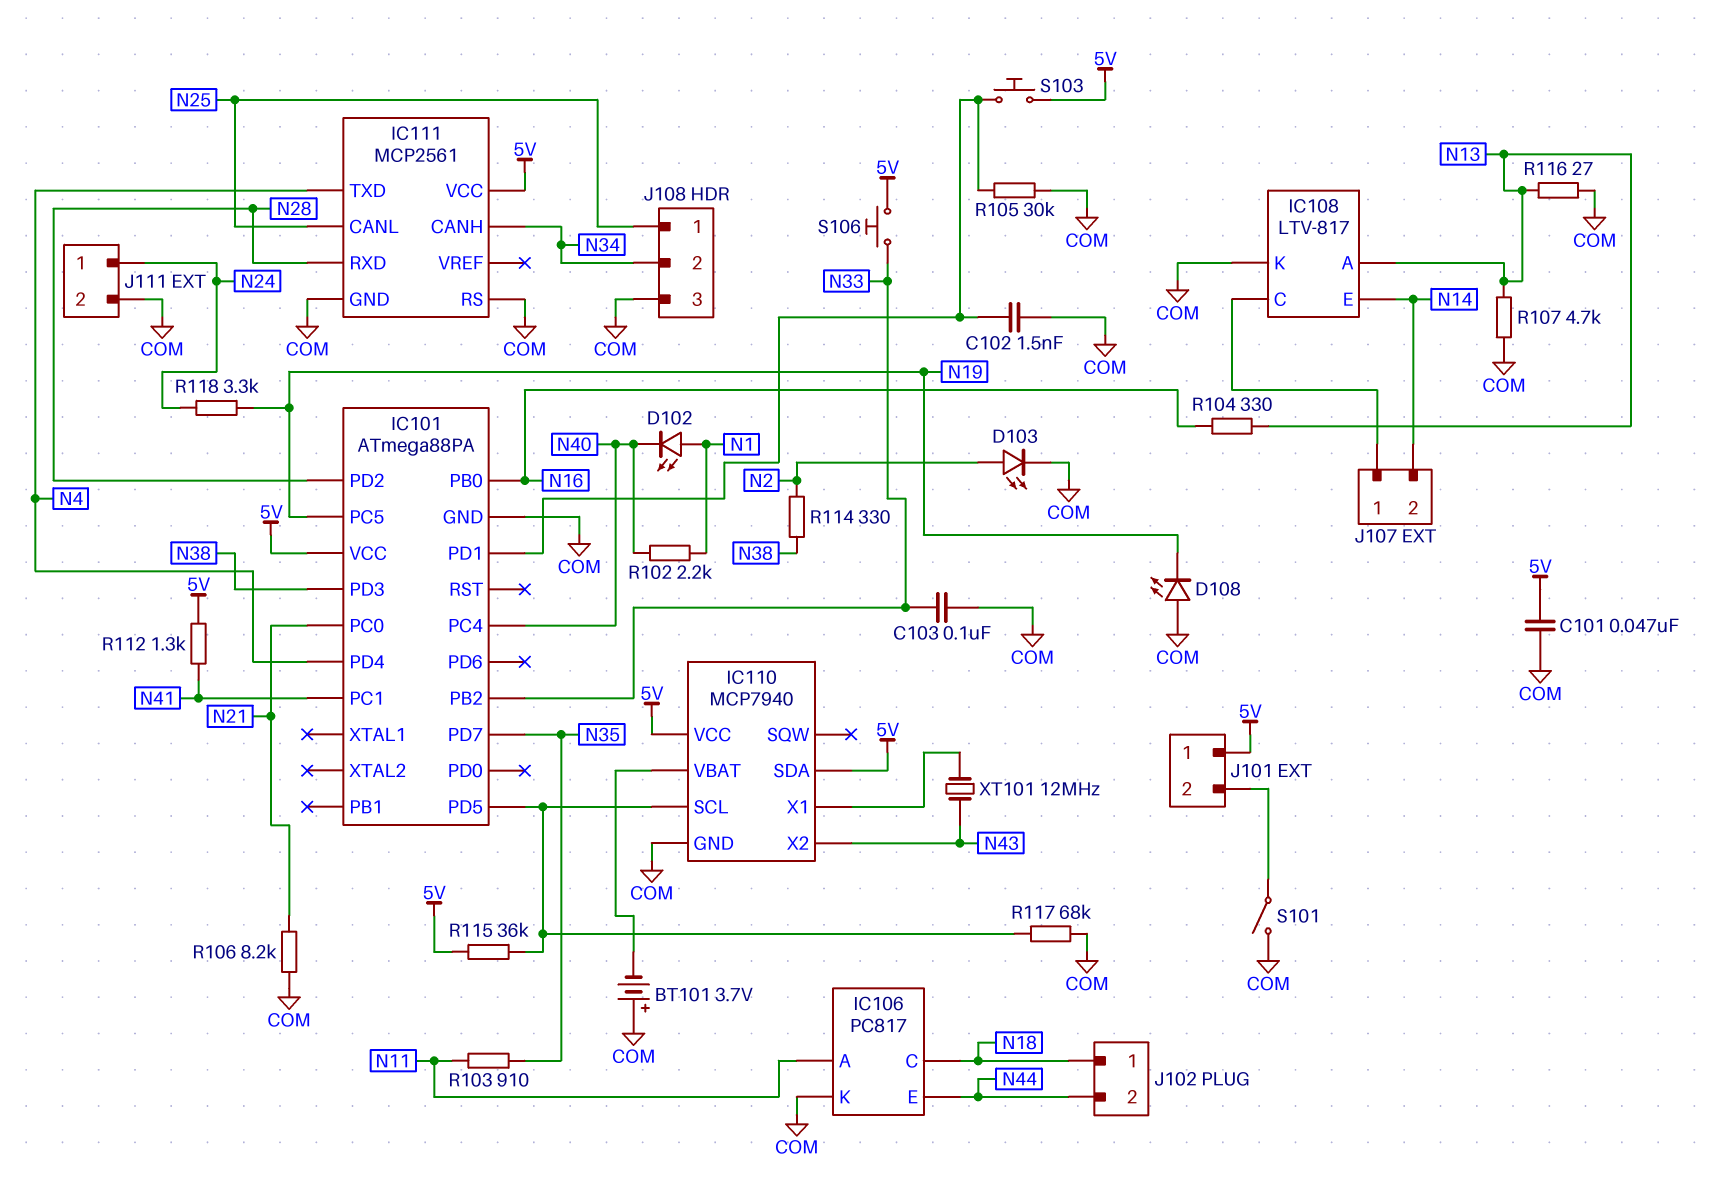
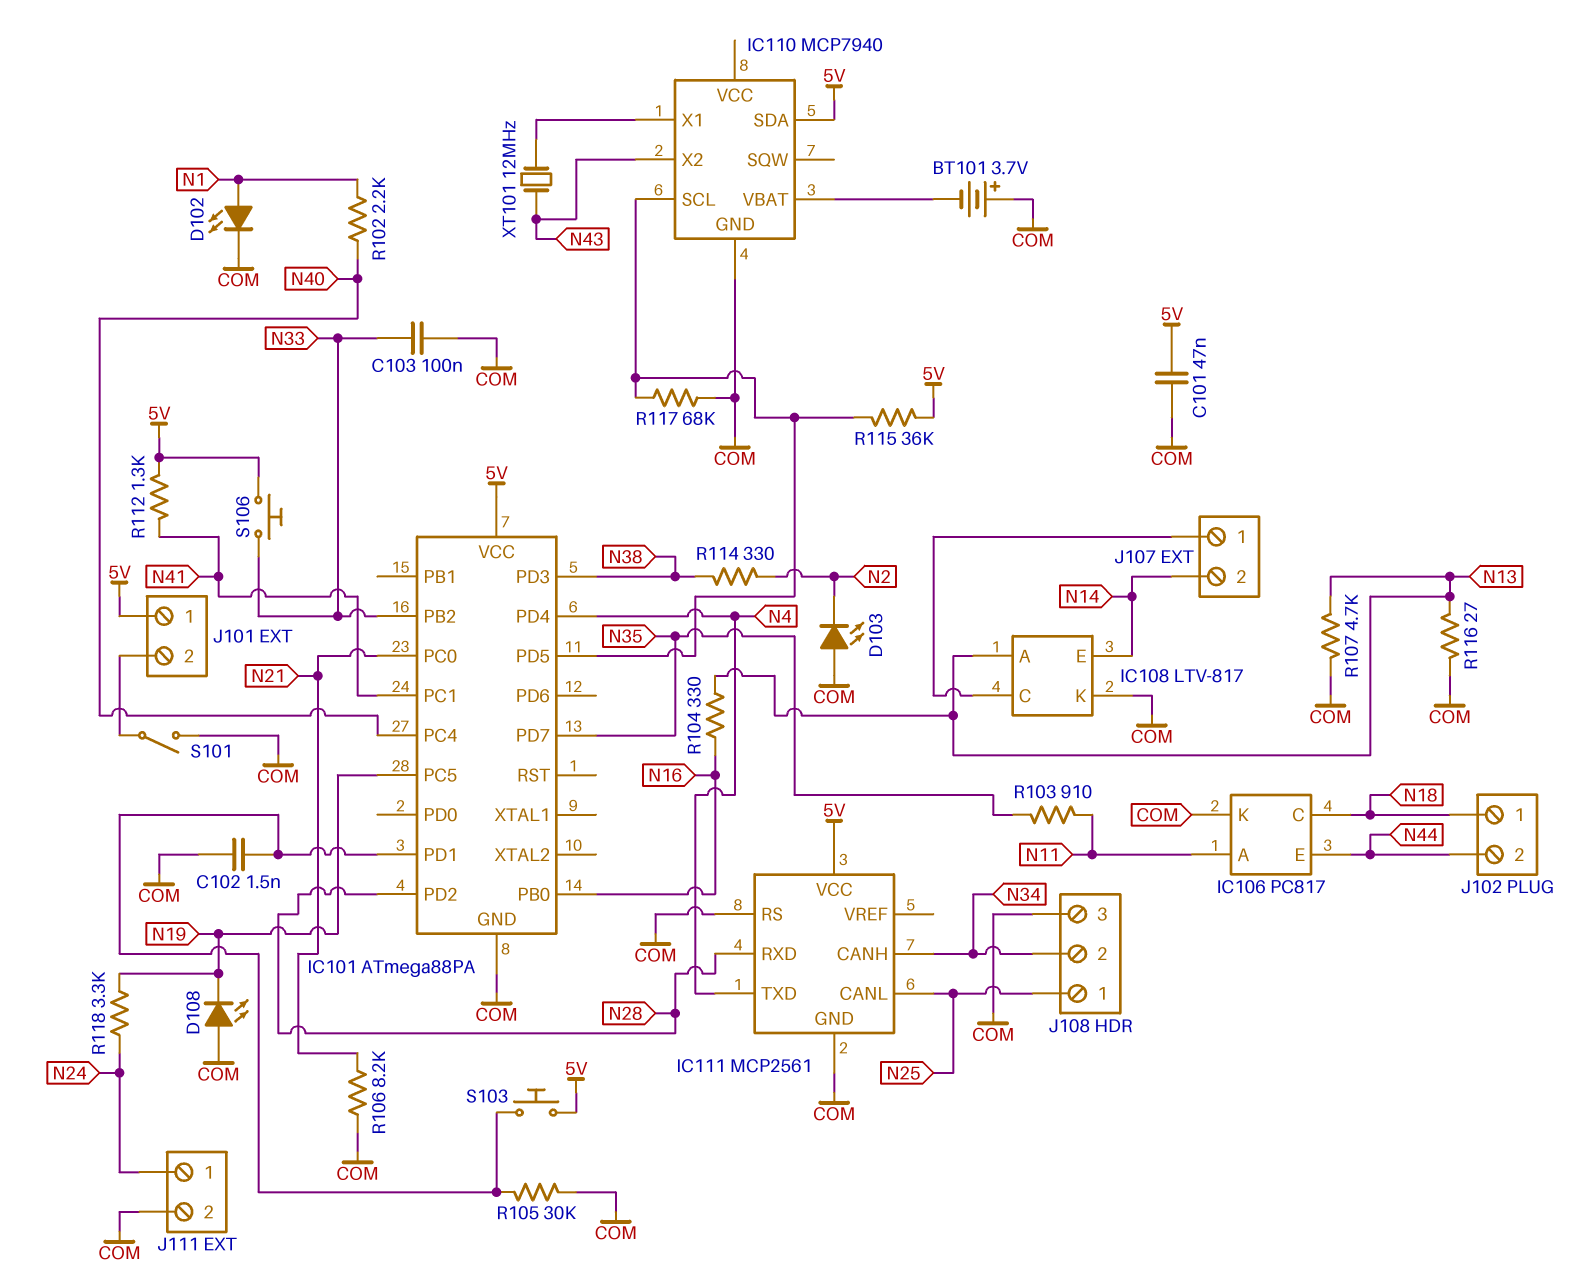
D102: LED (A N1, K N40) -> LED (A N1, K COM)
D103: LED (A N2, K COM) -> LED (A COM, K N2)
IC110 pin VCC: 5V -> none

